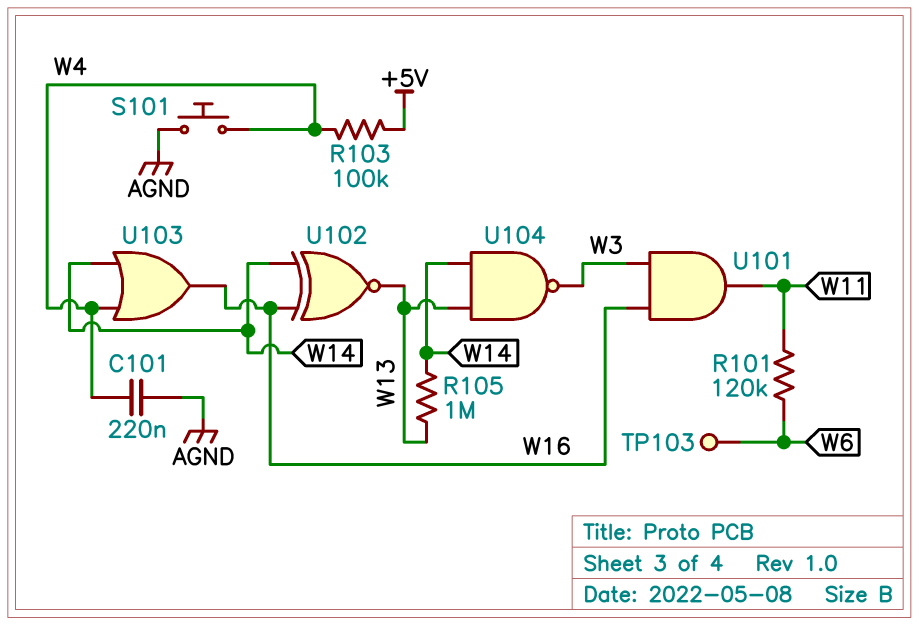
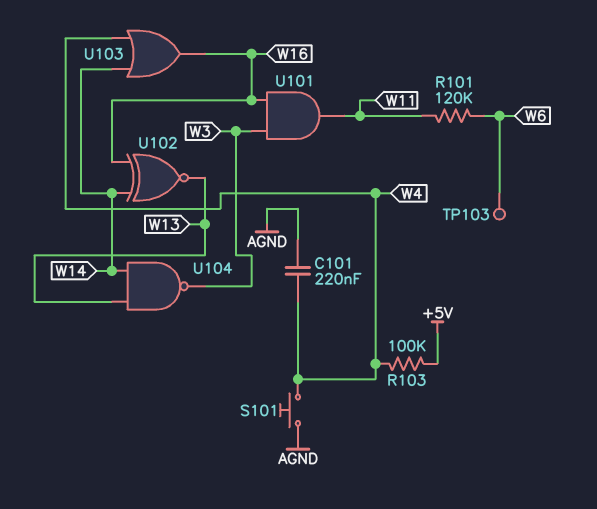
R105: 1M (W13, W14) -> none

